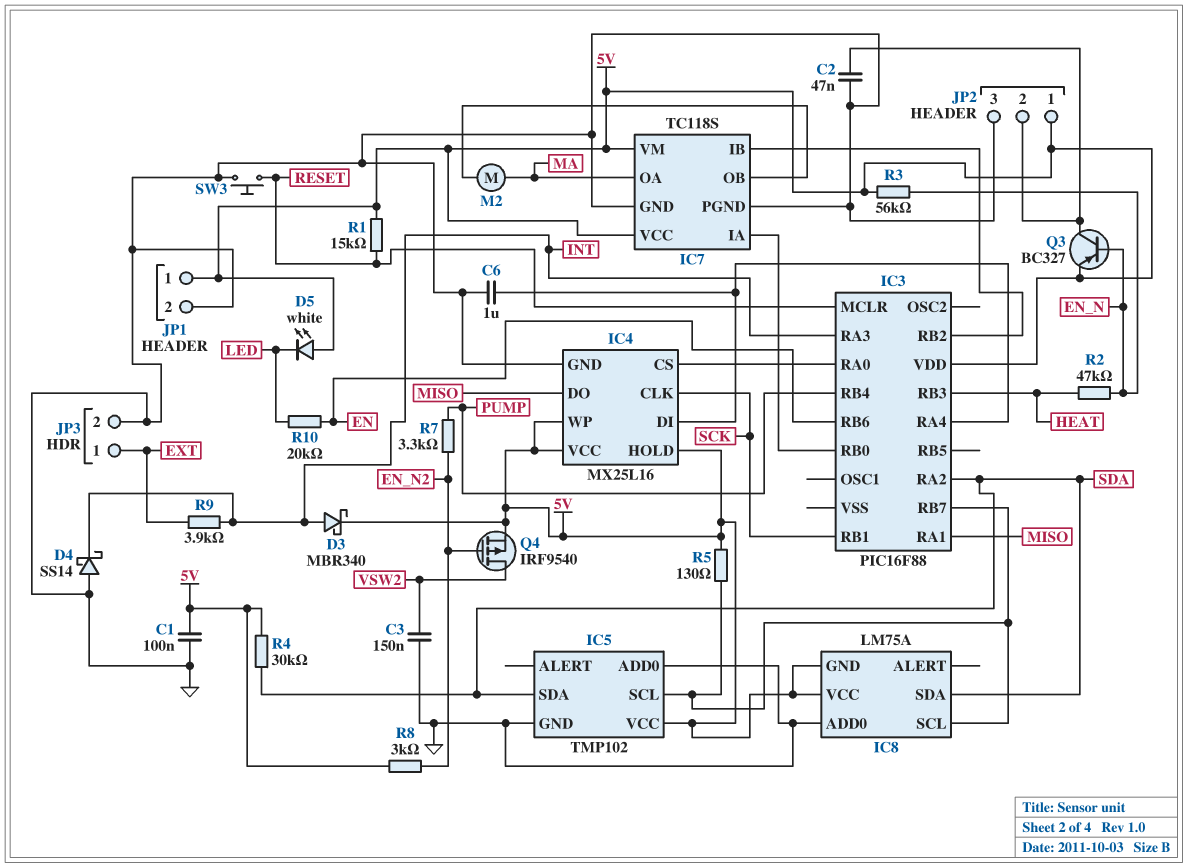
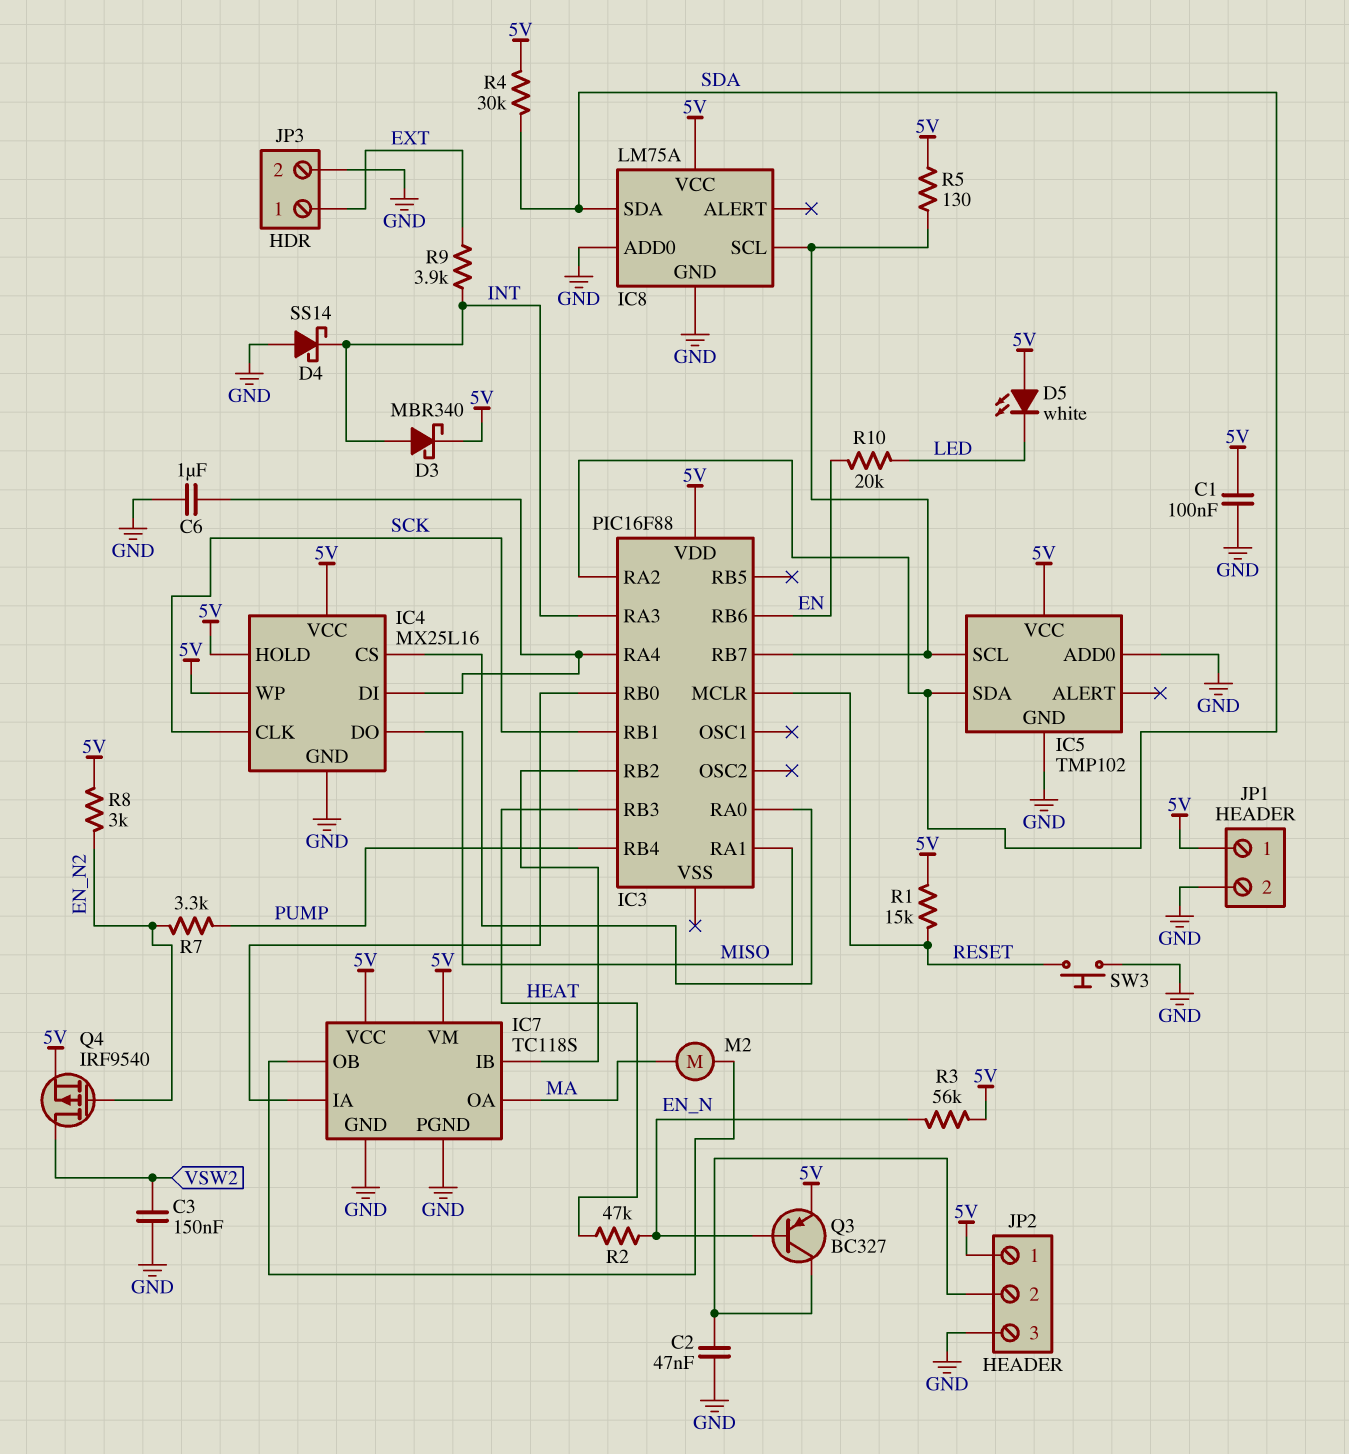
IC8 pin GND: 5V -> GND

